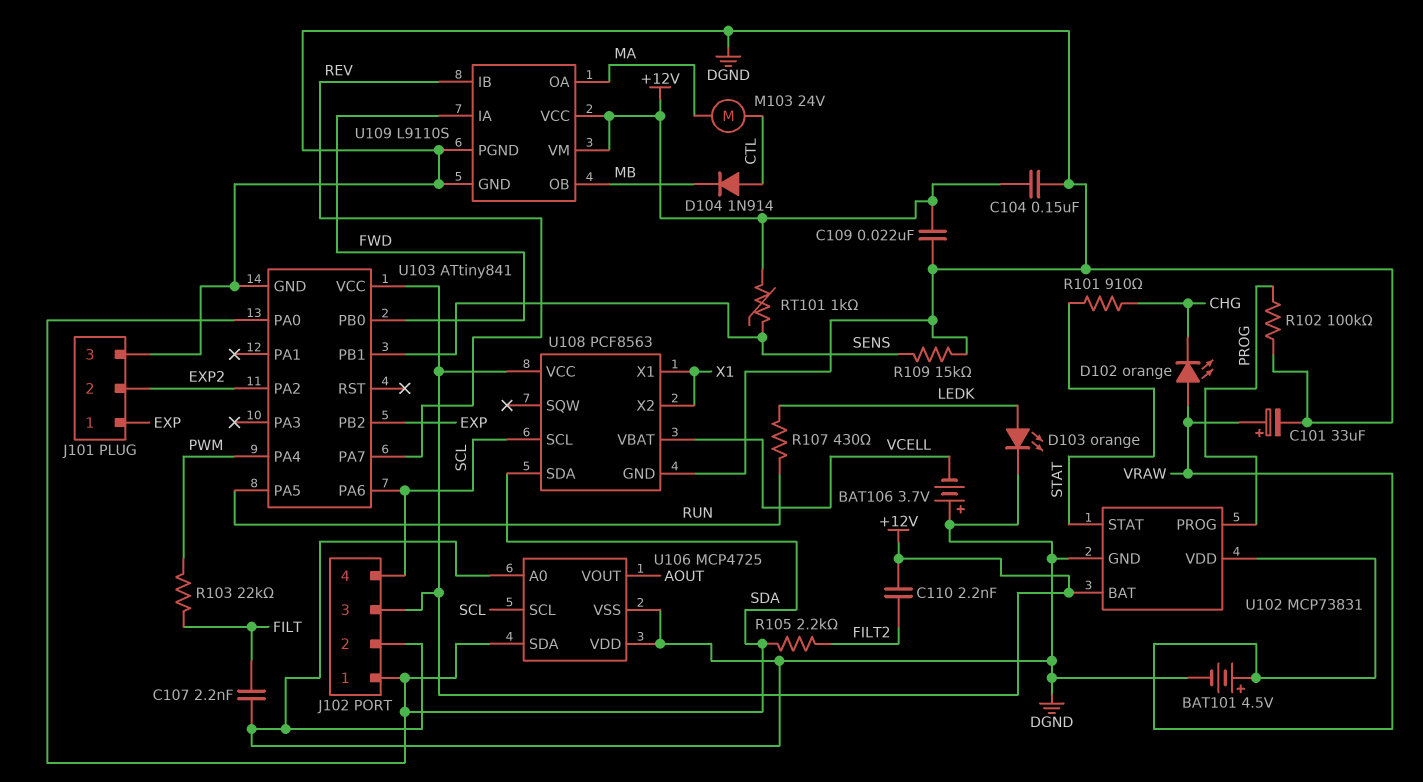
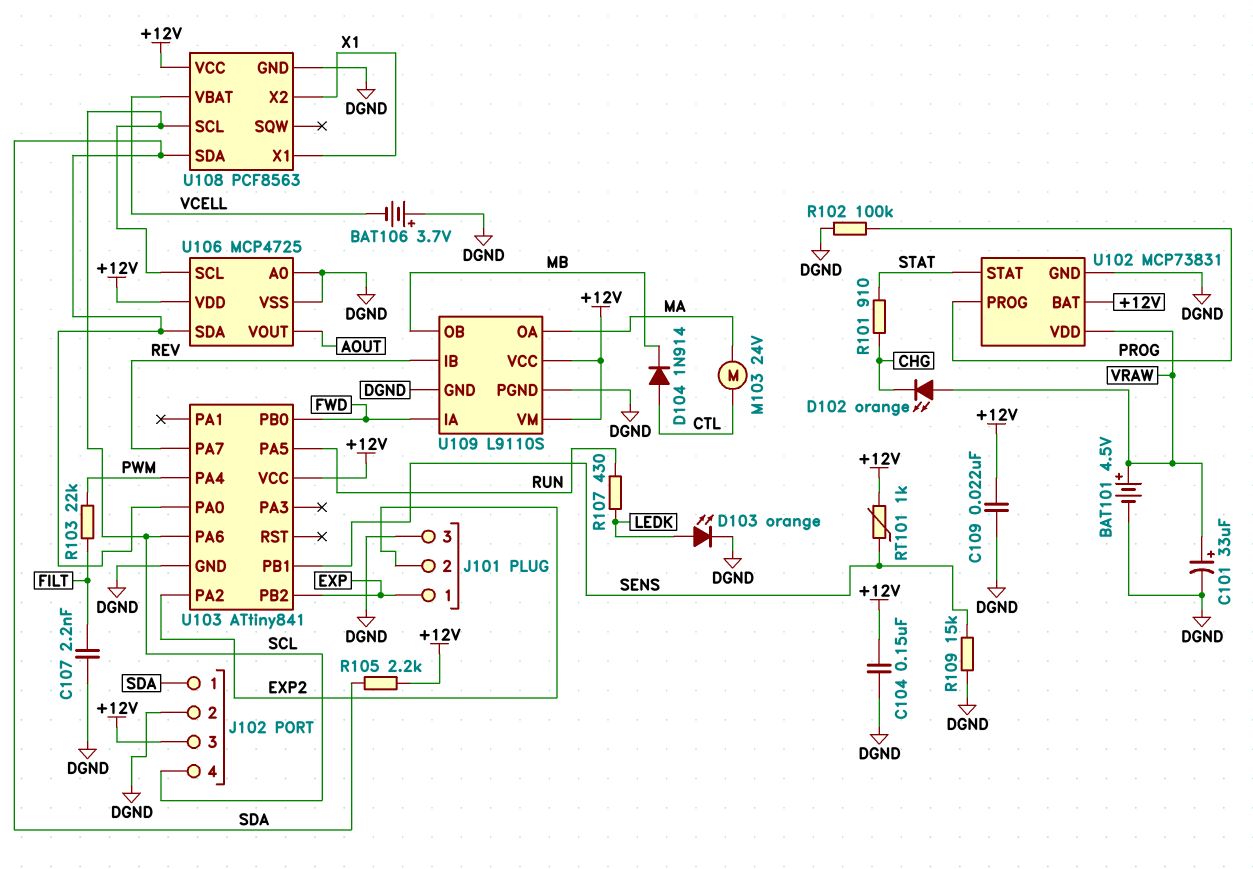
C110: 2.2nF (+12V, FILT2) -> none
R105: 2.2k (FILT2, SDA) -> 2.2k (+12V, SDA)
U106 pin VDD: DGND -> +12V

